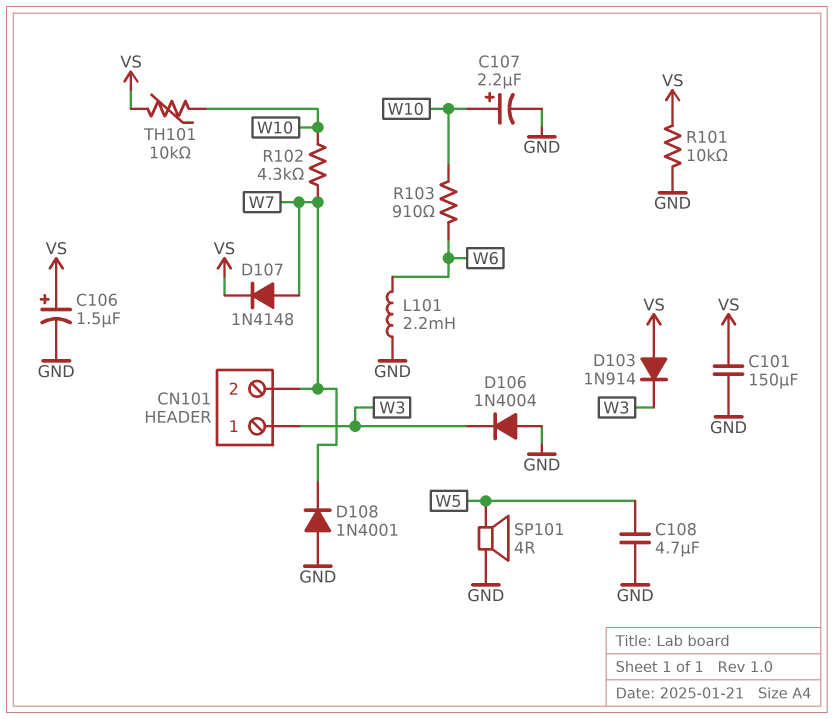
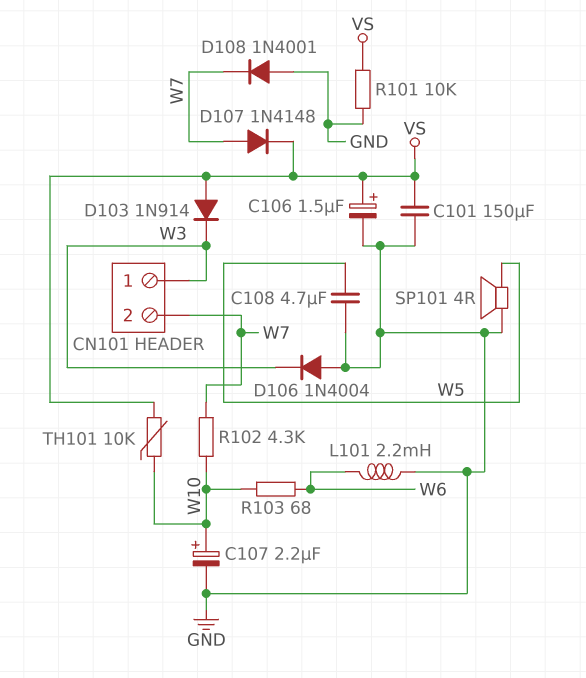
R103: 910 (W6, W10) -> 68 (W6, W10)

